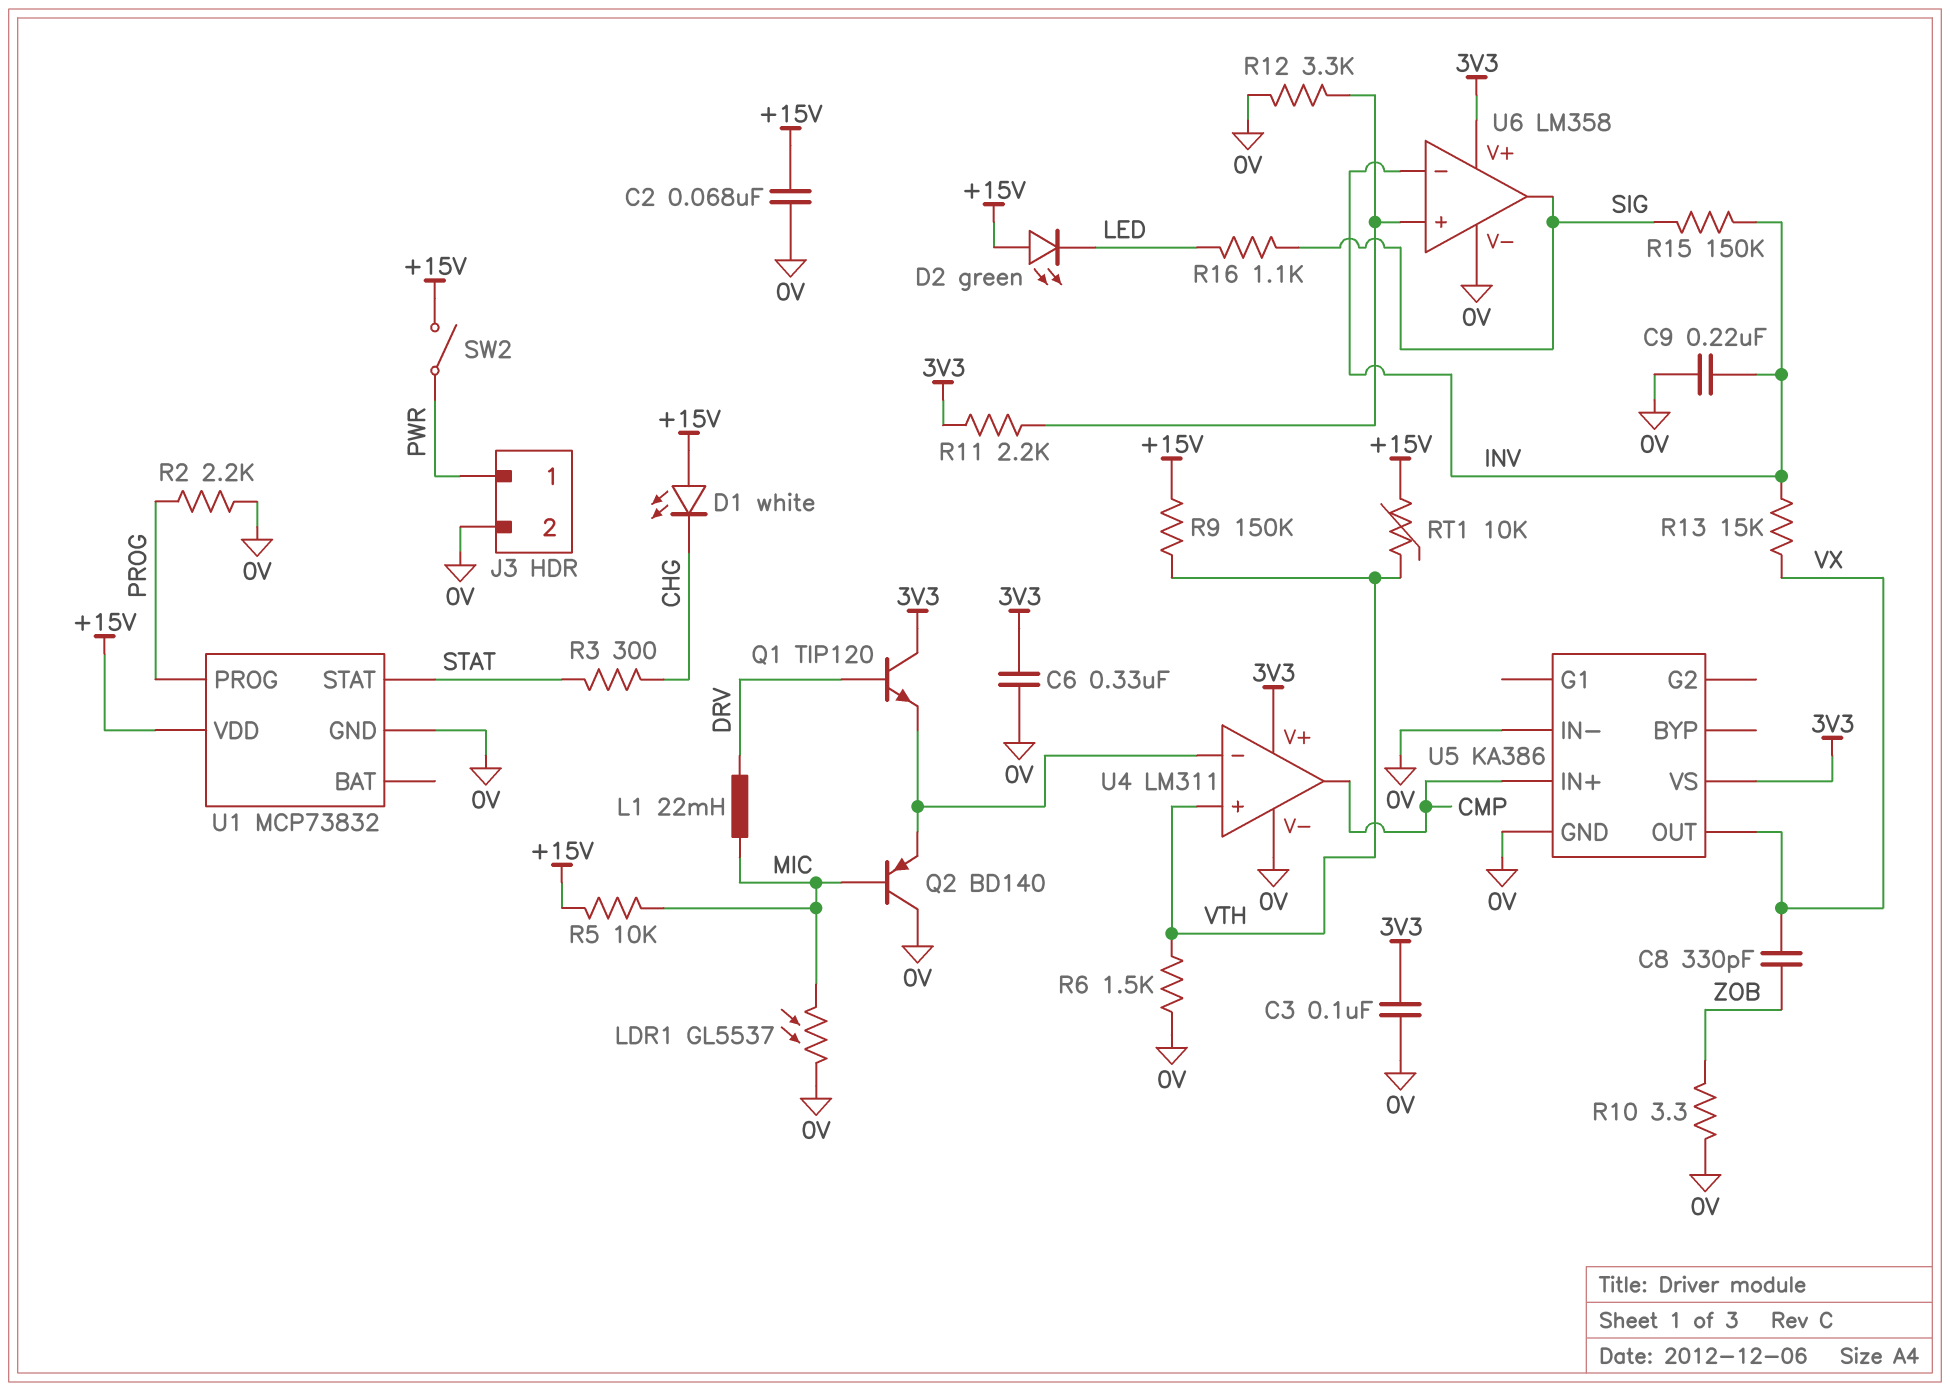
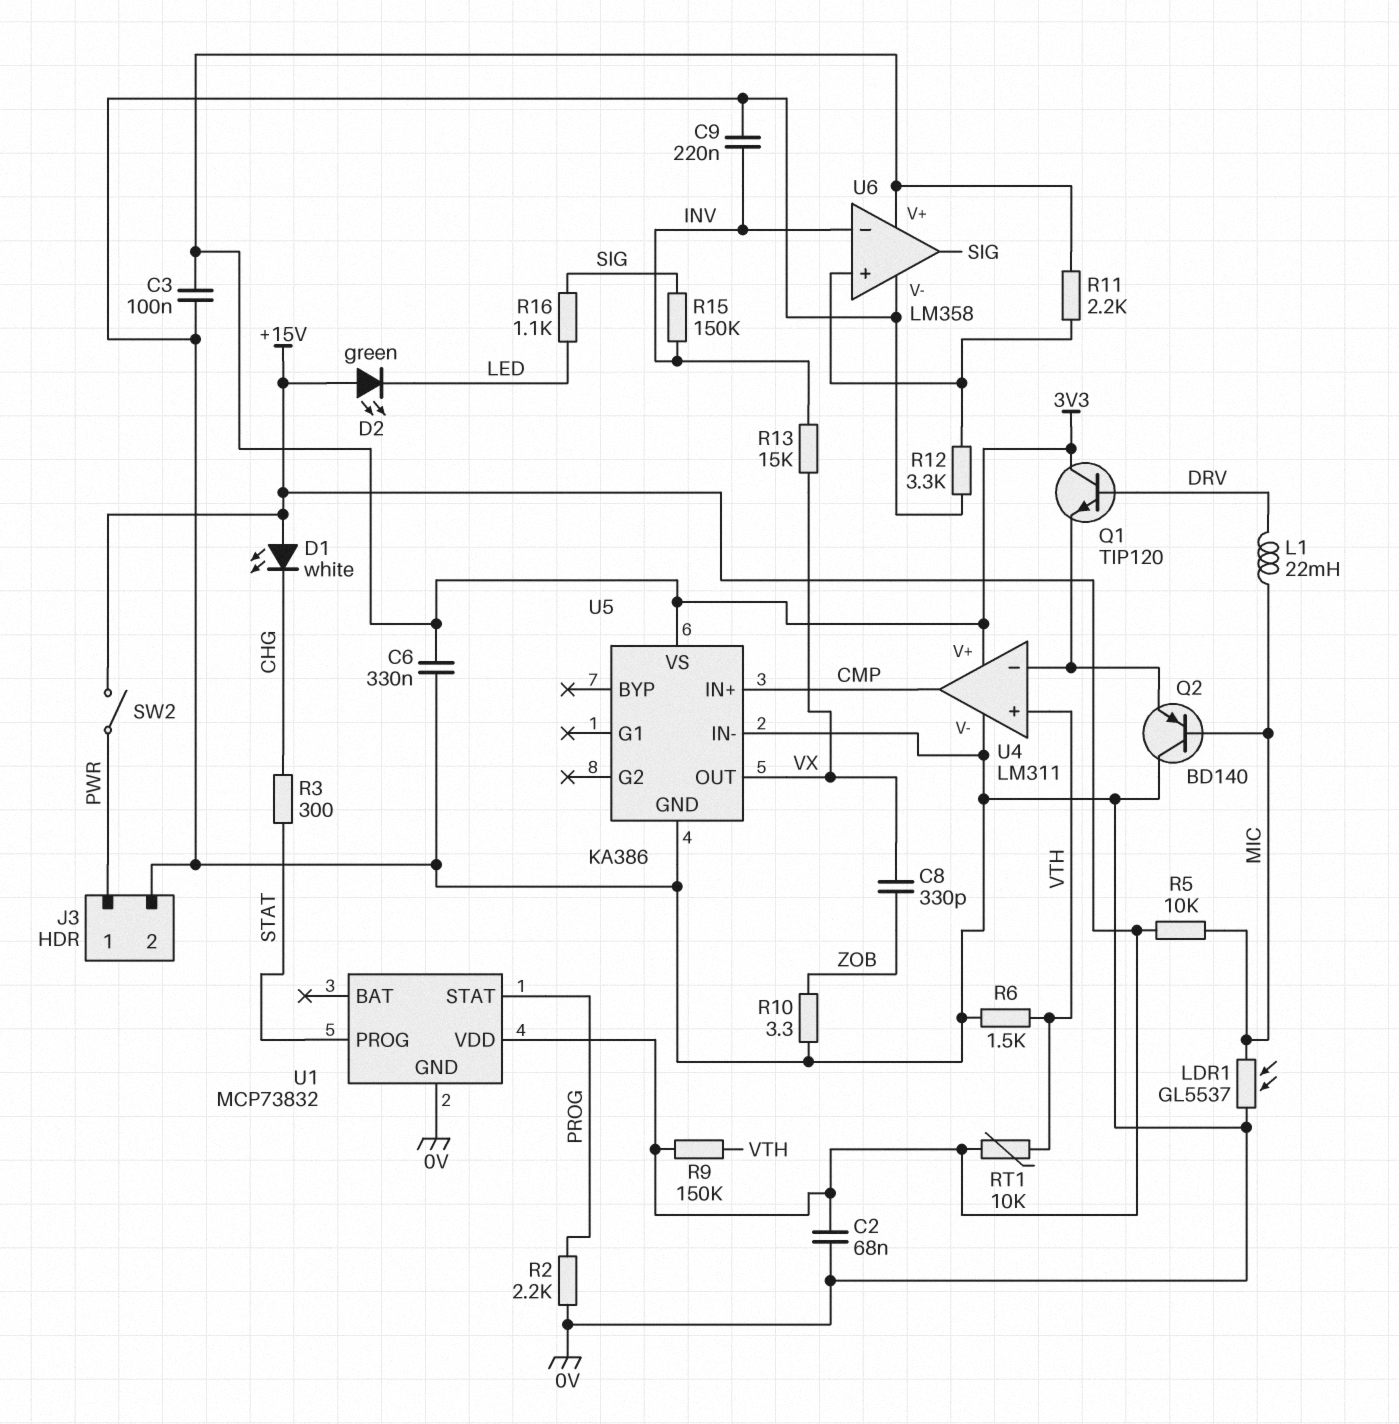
U1 pin PROG: PROG -> STAT
U1 pin STAT: STAT -> PROG

